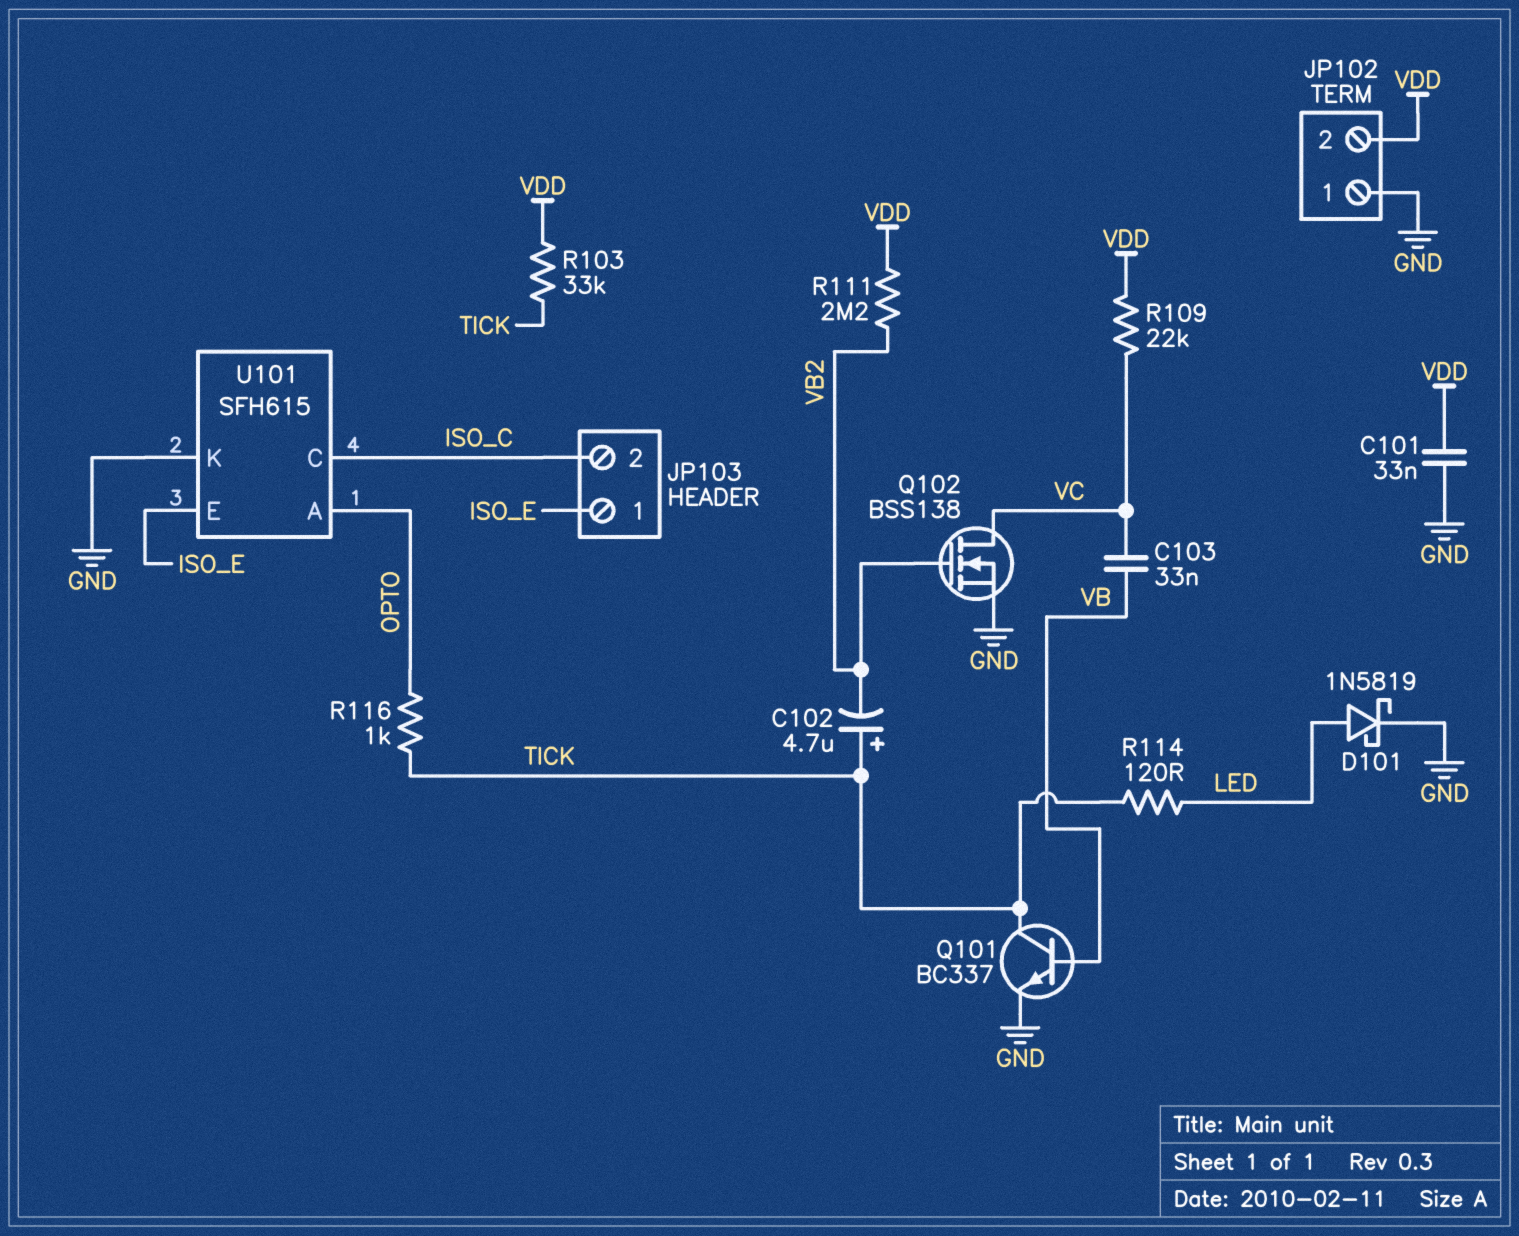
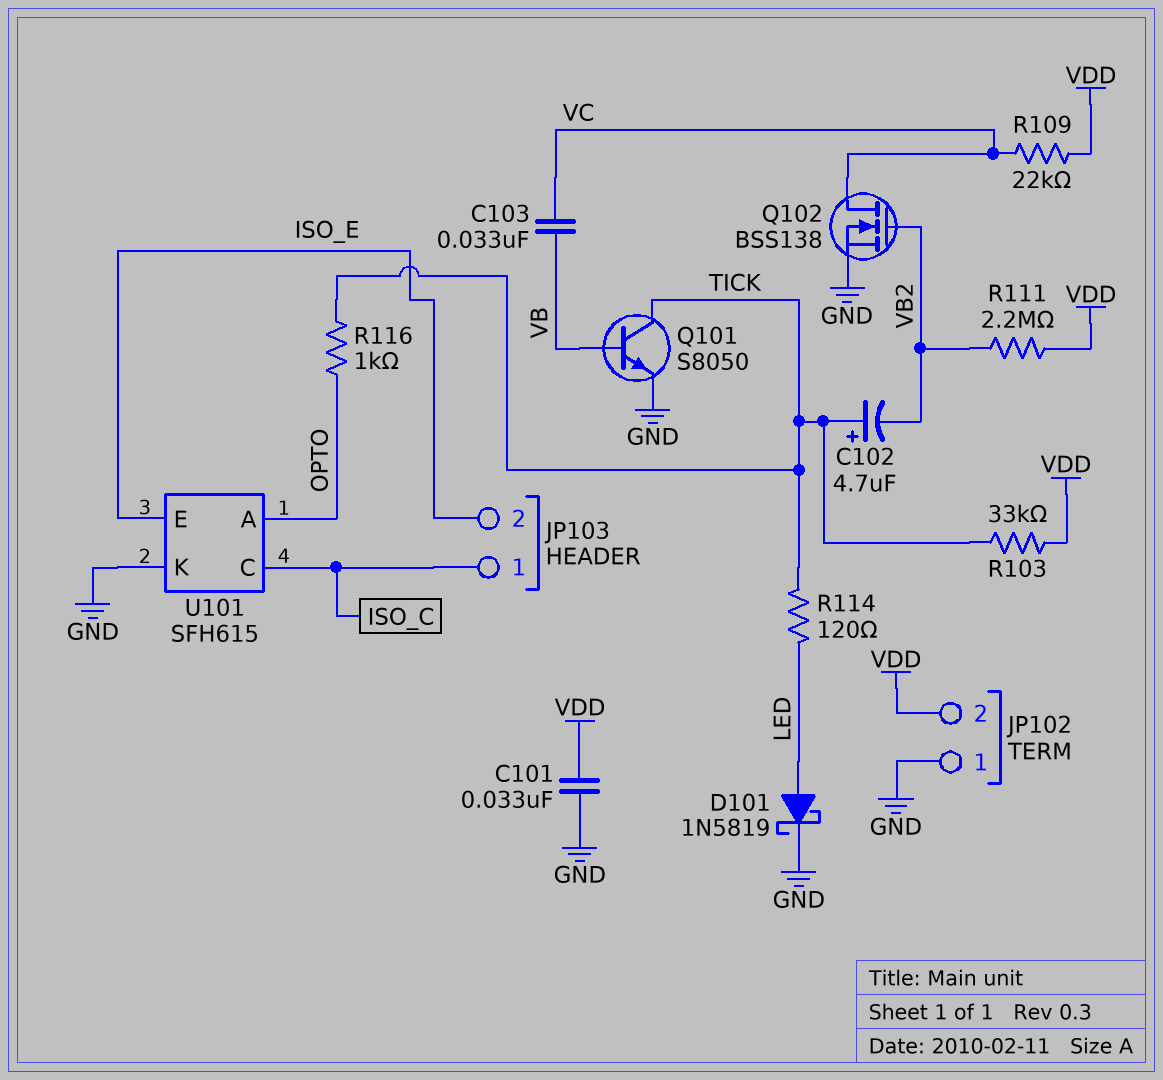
JP103 pin 1: ISO_E -> ISO_C
JP103 pin 2: ISO_C -> ISO_E
Q101: NPN BC337 (B VB, C TICK, E GND) -> NPN S8050 (B VB, C TICK, E GND)

